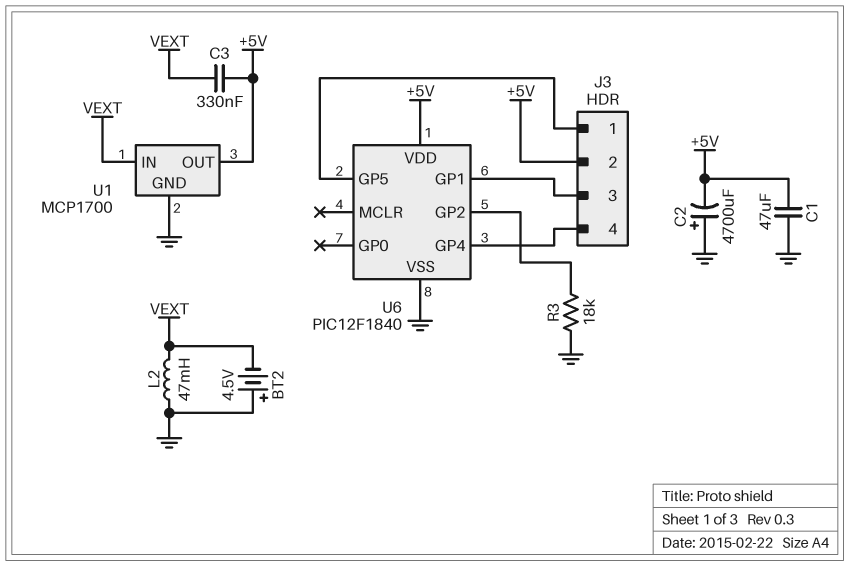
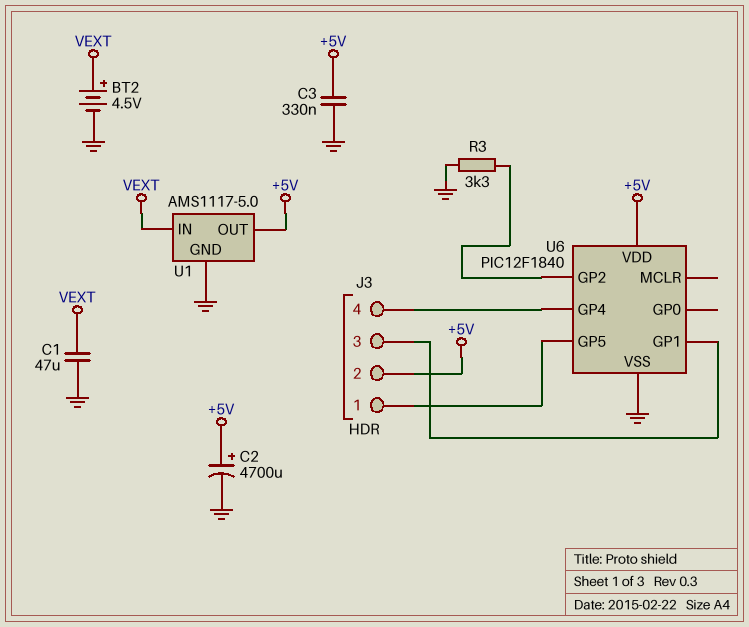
BT2: 4.5V (plus GND, minus VEXT) -> 4.5V (plus VEXT, minus GND)
C1: 47uF (+5V, GND) -> 47uF (GND, VEXT)
C2: 4700uF (plus GND, minus +5V) -> 4700uF (plus +5V, minus GND)
C3: 330nF (+5V, VEXT) -> 330nF (+5V, GND)
L2: 47mH (GND, VEXT) -> none
R3: 18k (GND, U6/GP2) -> 3.3k (GND, U6/GP2)
U1: MCP1700 -> AMS1117-5.0

